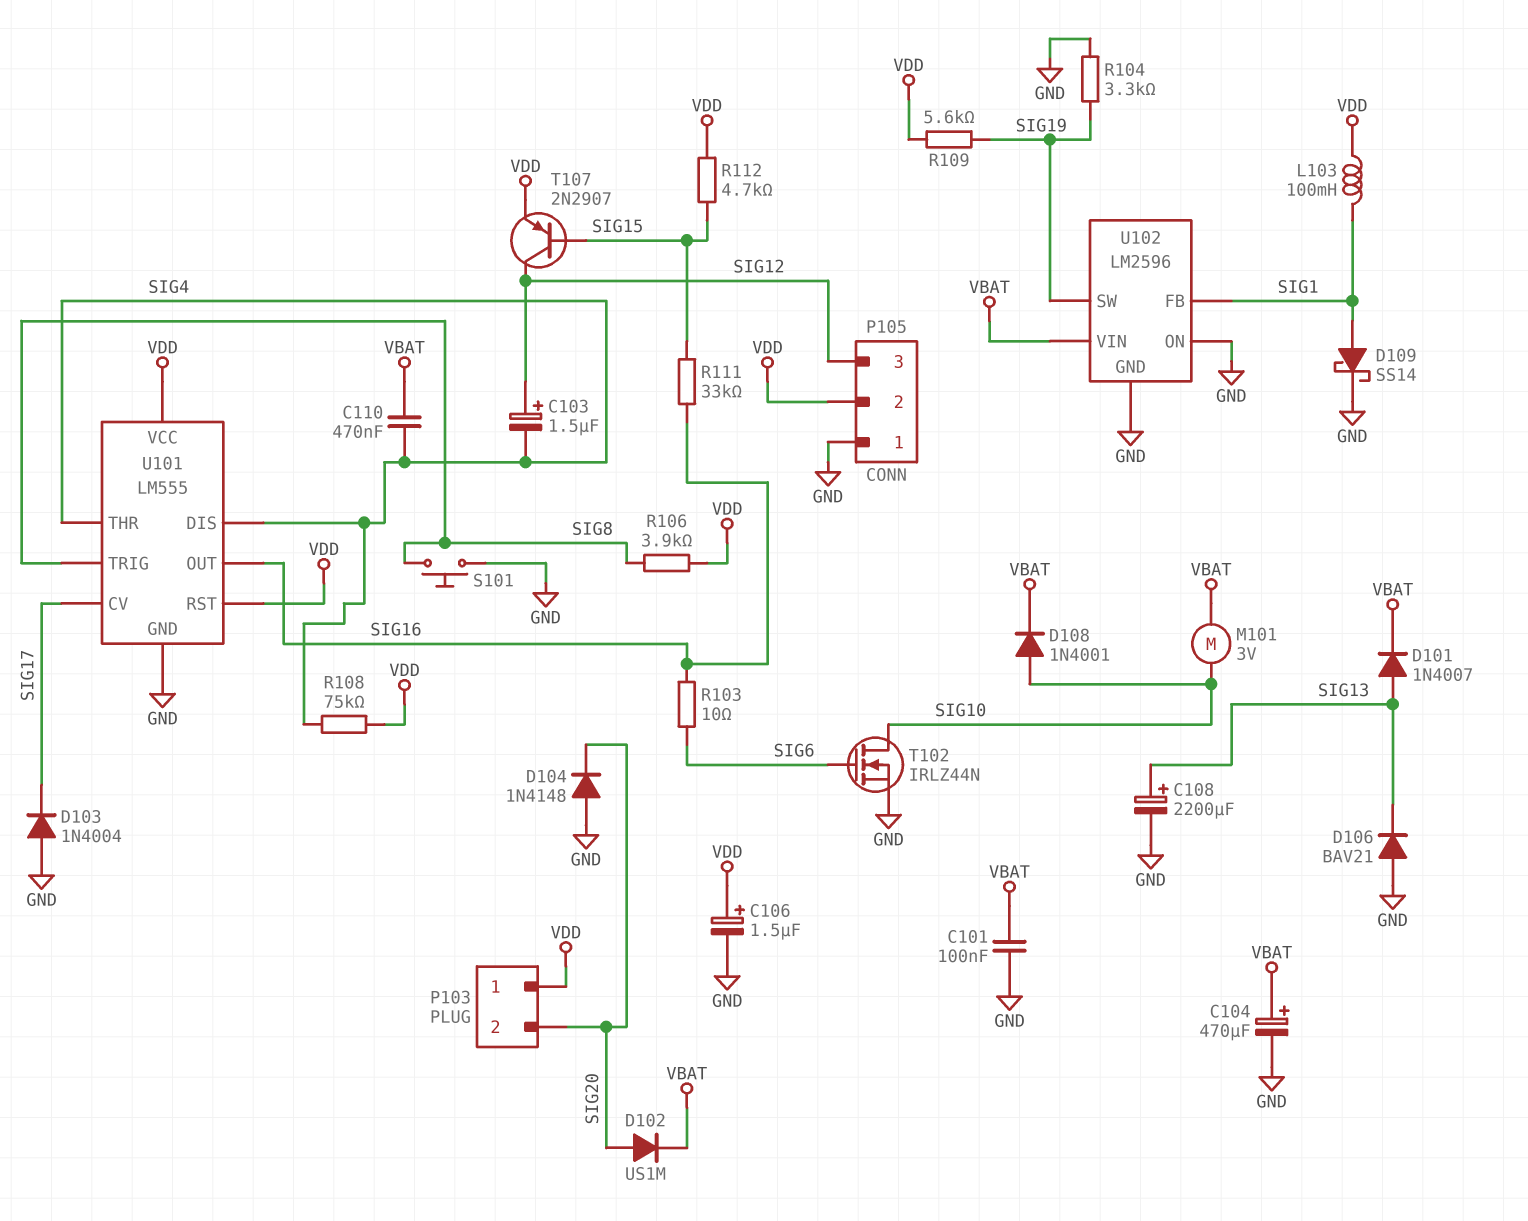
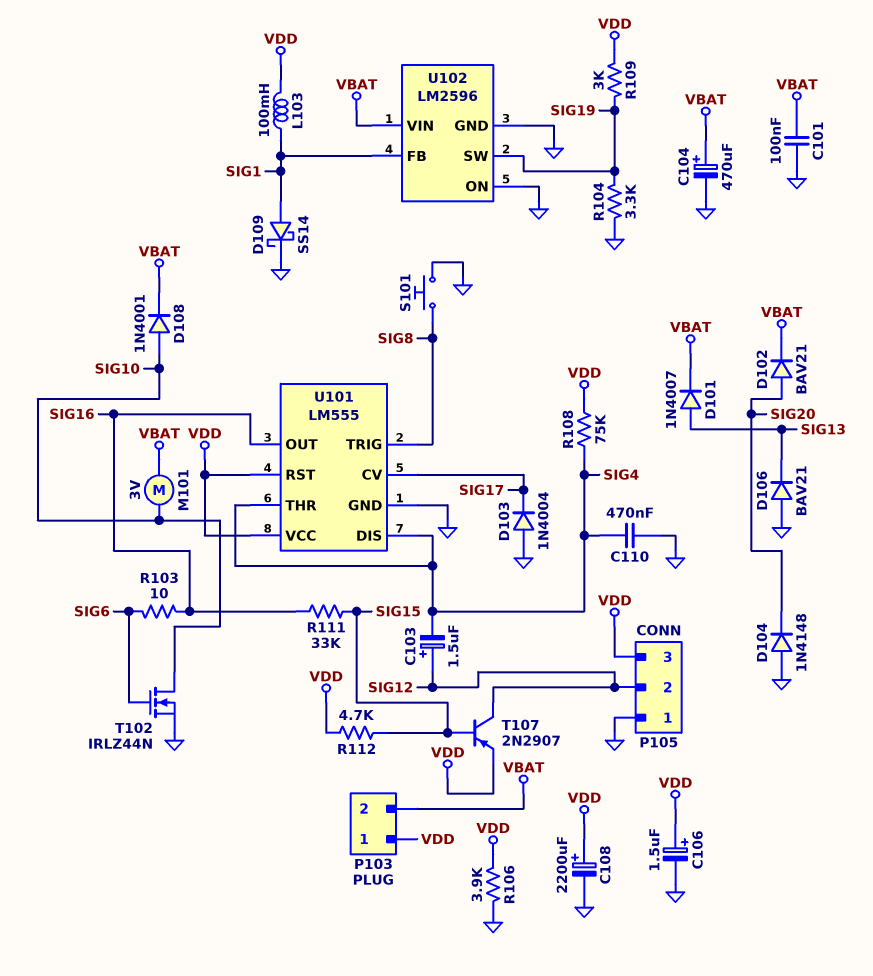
C108: 2200uF (plus SIG13, minus GND) -> 2200uF (plus VDD, minus GND)
C110: 470nF (SIG4, VBAT) -> 470nF (GND, SIG4)
D102: diode US1M (A SIG20, K VBAT) -> diode BAV21 (A SIG20, K VBAT)
P103 pin 2: SIG20 -> VBAT
P105 pin 2: VDD -> SIG12
P105 pin 3: SIG12 -> VDD
R106: 3.9k (SIG8, VDD) -> 3.9k (GND, VDD)
R109: 5.6k (SIG19, VDD) -> 3k (SIG19, VDD)

